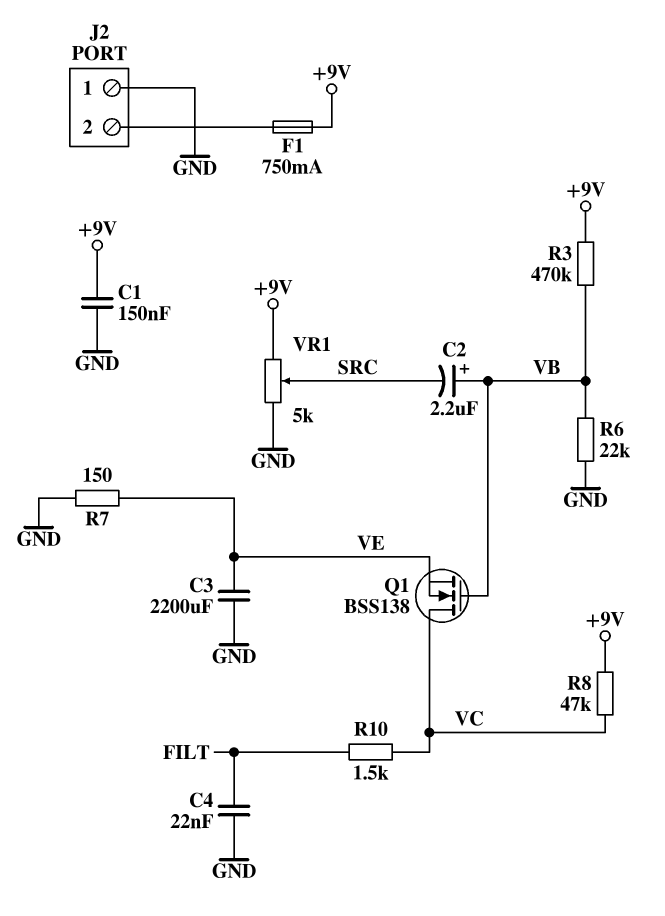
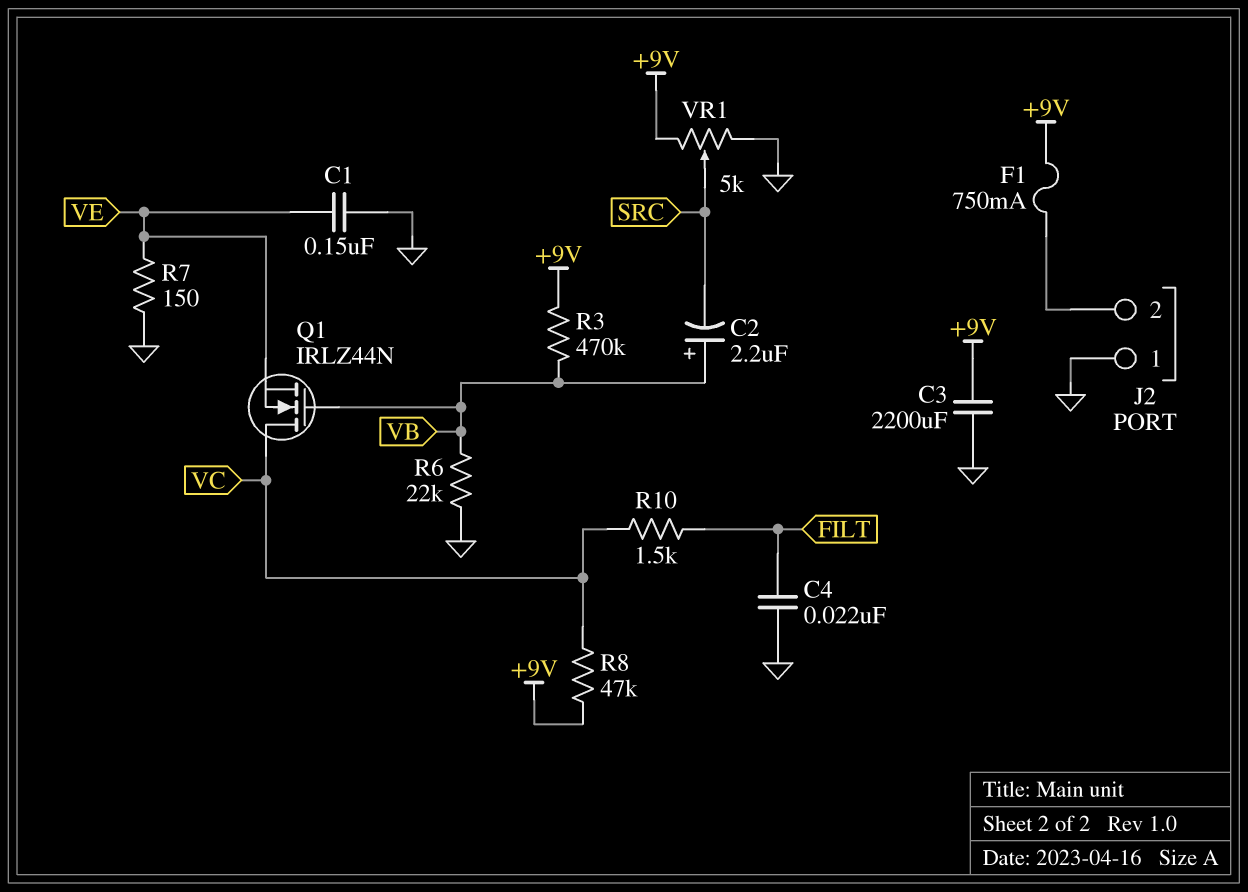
C1: 150nF (+9V, GND) -> 150nF (GND, VE)
C3: 2200uF (GND, VE) -> 2200uF (+9V, GND)
Q1: NMOS BSS138 (G VB, D VC, S VE) -> NMOS IRLZ44N (G VB, D VC, S VE)

